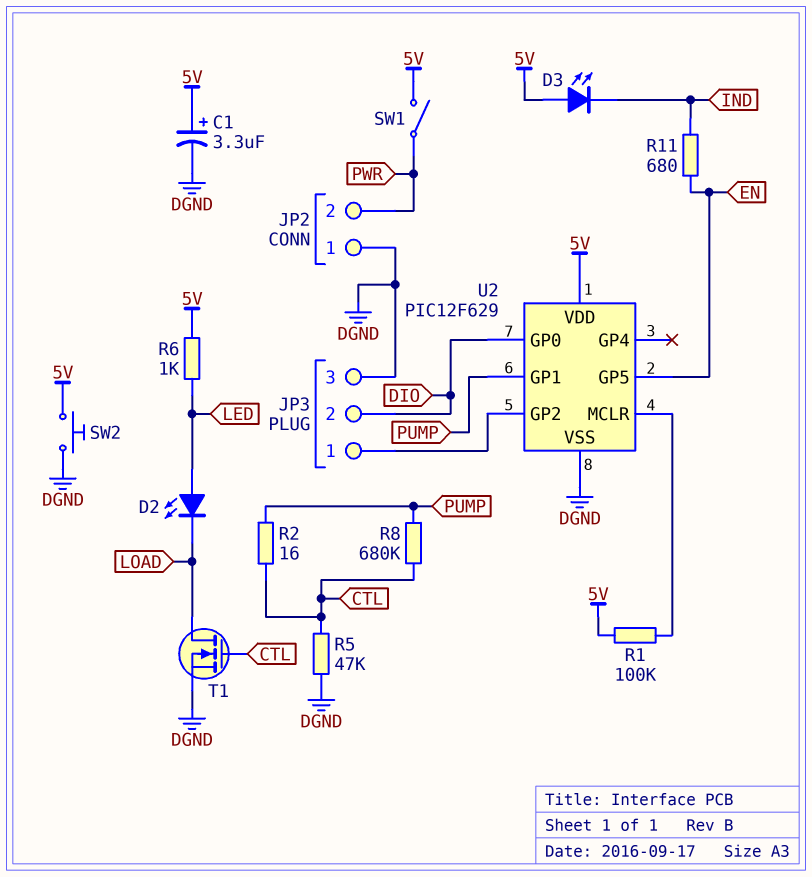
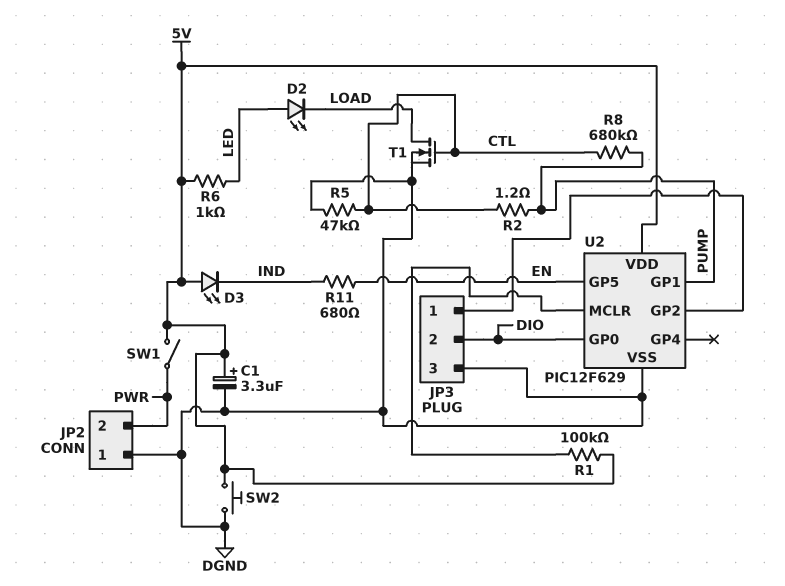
R2: 16 (CTL, PUMP) -> 1.2 (CTL, PUMP)

